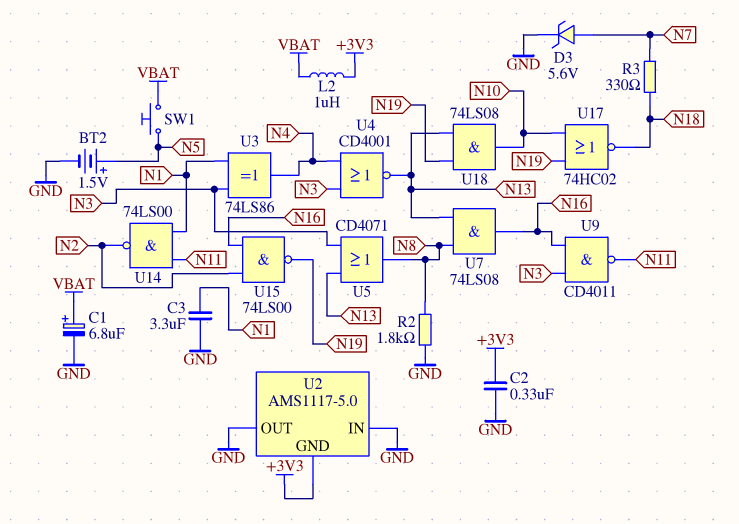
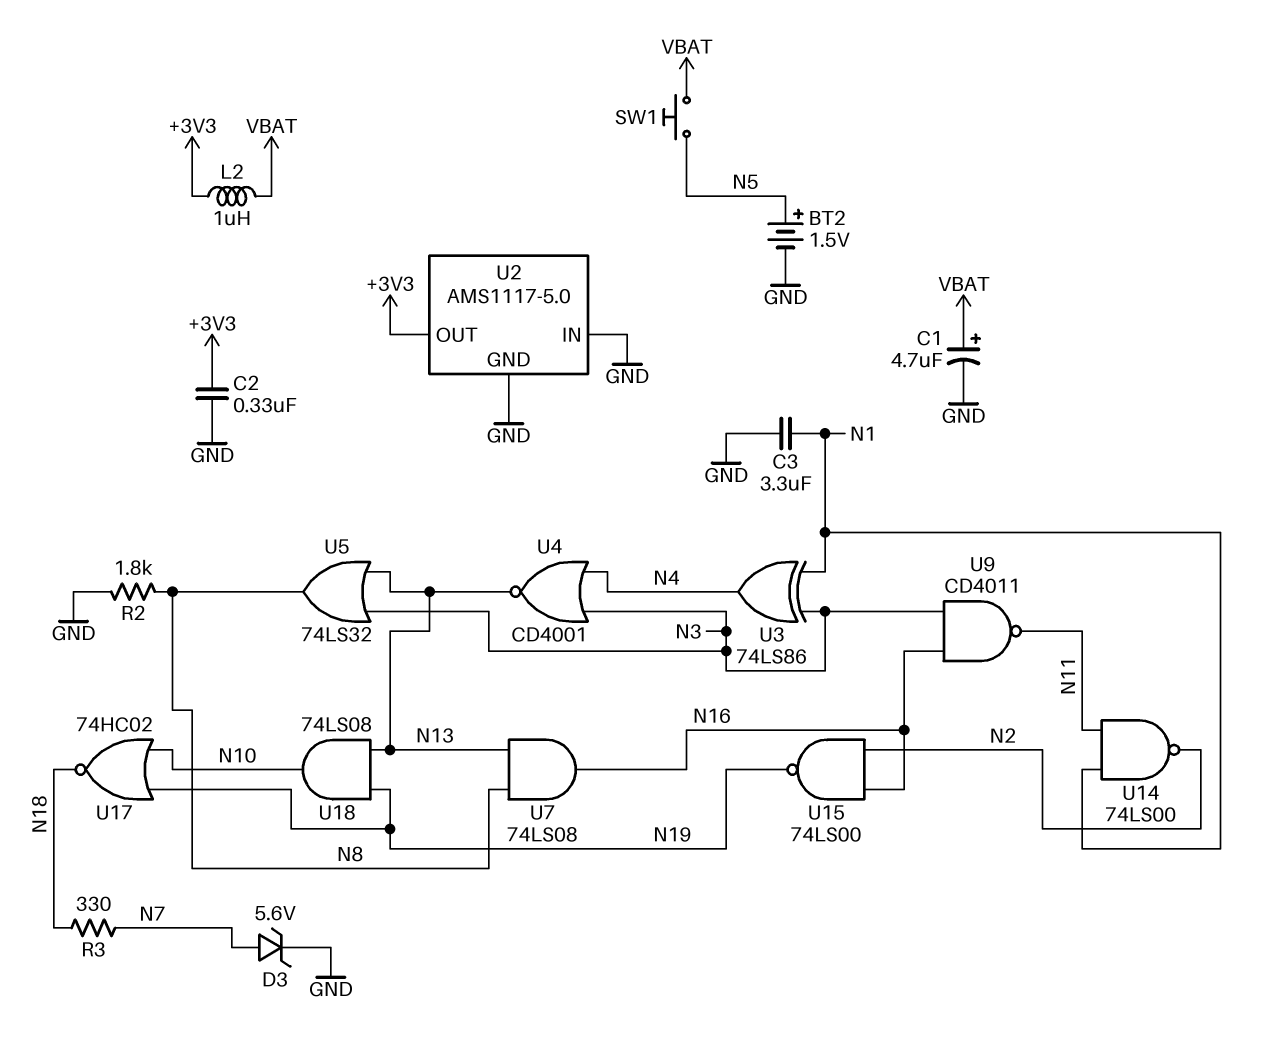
C1: 6.8uF (plus VBAT, minus GND) -> 4.7uF (plus VBAT, minus GND)
U2 pin GND: +3V3 -> GND
U2 pin OUT: GND -> +3V3
U5: OR CD4071 (in N3, in N13, out N8) -> OR 74LS32 (in N3, in N13, out N8)

